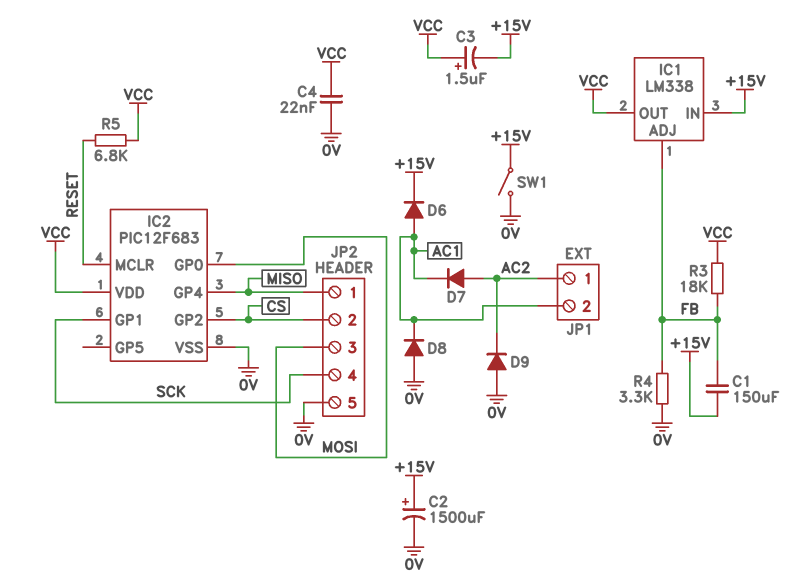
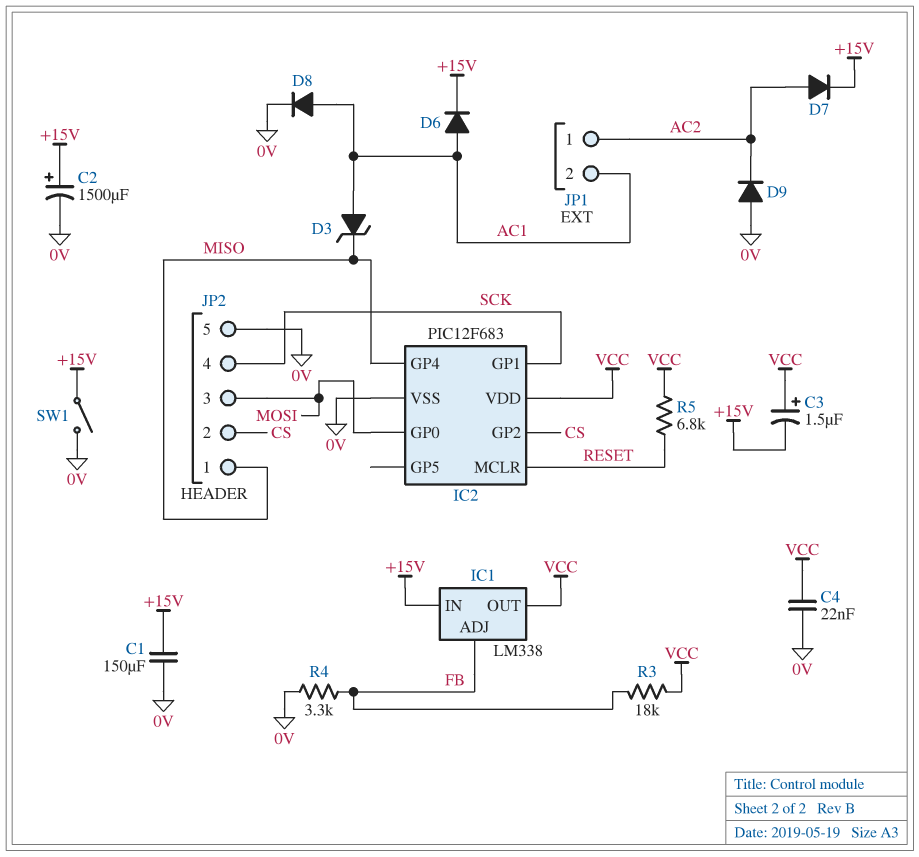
C1: 150uF (+15V, FB) -> 150uF (+15V, 0V)
D3: none -> zener (A AC1, K MISO)
D7: diode (A AC2, K AC1) -> diode (A AC2, K +15V)
D8: diode (A 0V, K AC1) -> diode (A AC1, K 0V)

